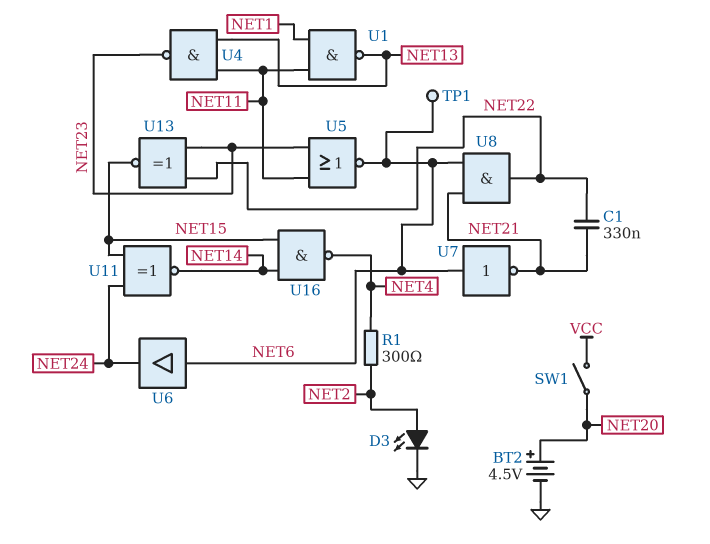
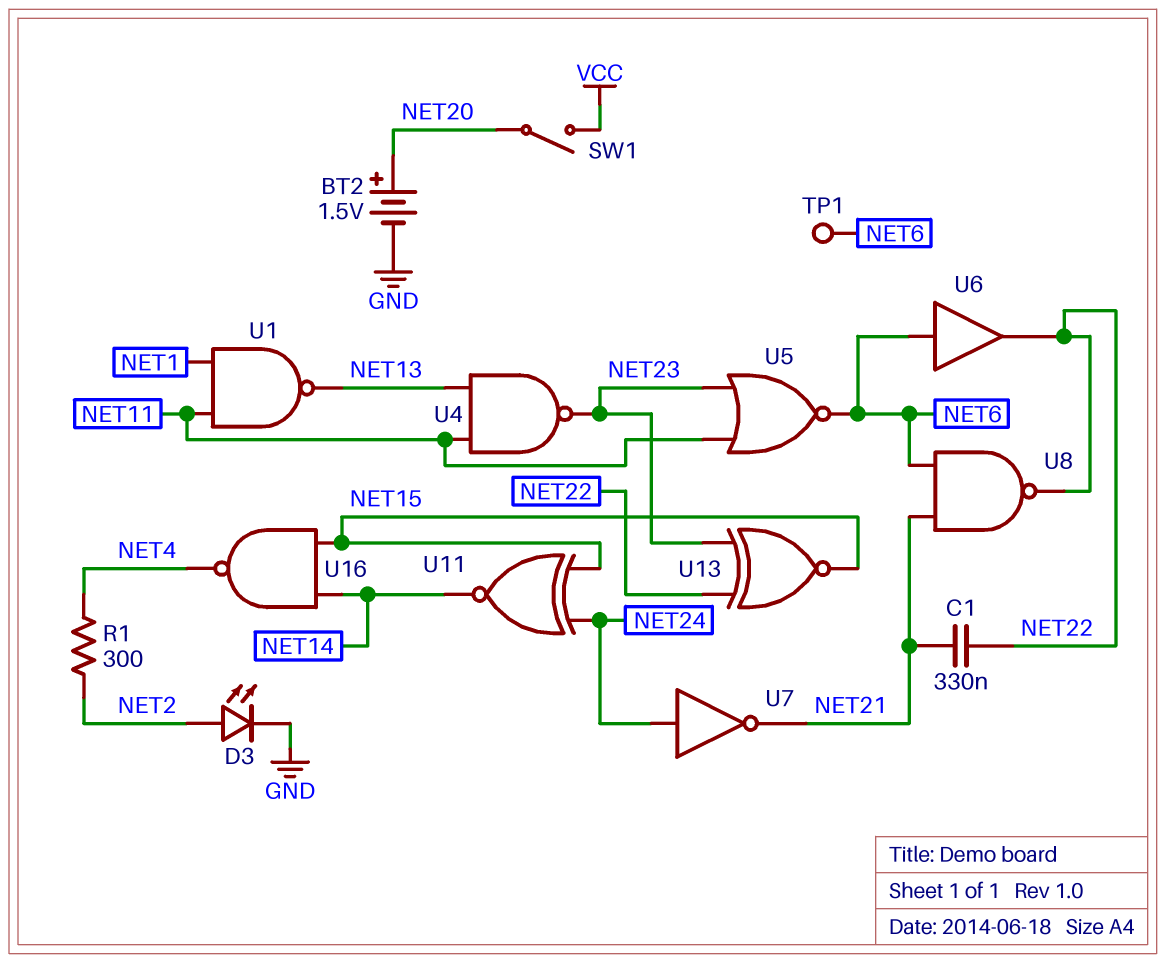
BT2: 4.5V (plus NET20, minus GND) -> 1.5V (plus NET20, minus GND)
U6: buffer (in NET6, out NET24) -> buffer (in NET6, out NET22)
U7: NOT (in NET6, out NET21) -> NOT (in NET24, out NET21)
U8: AND (in NET6, in NET21, out NET22) -> NAND (in NET6, in NET21, out NET22)

